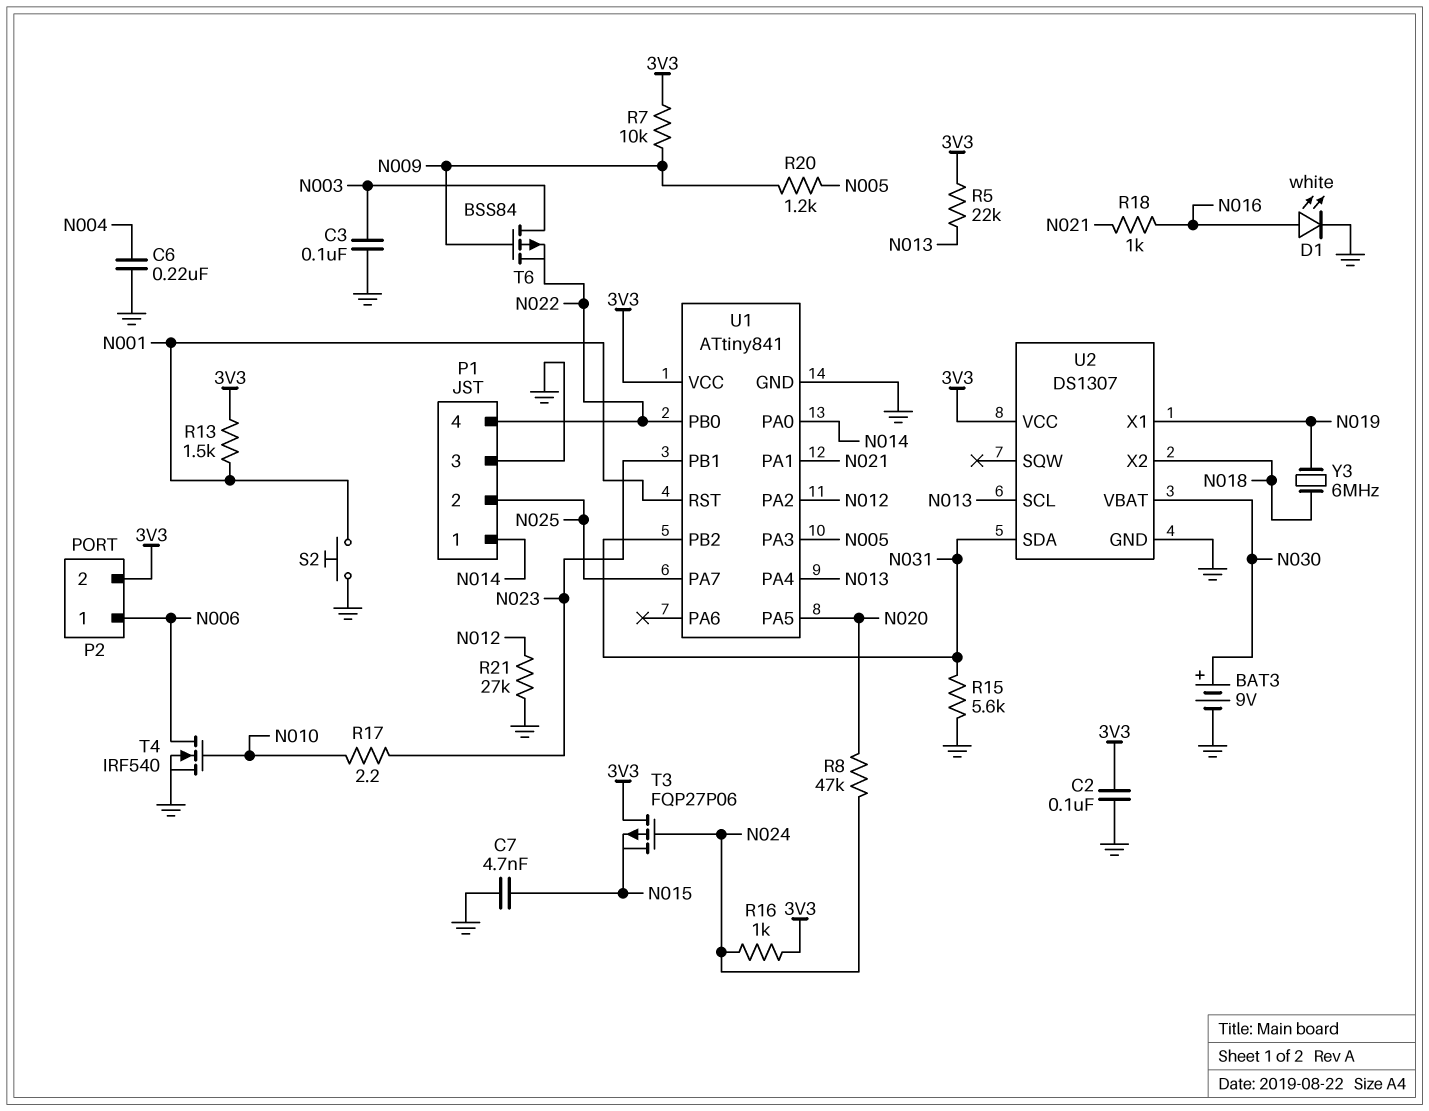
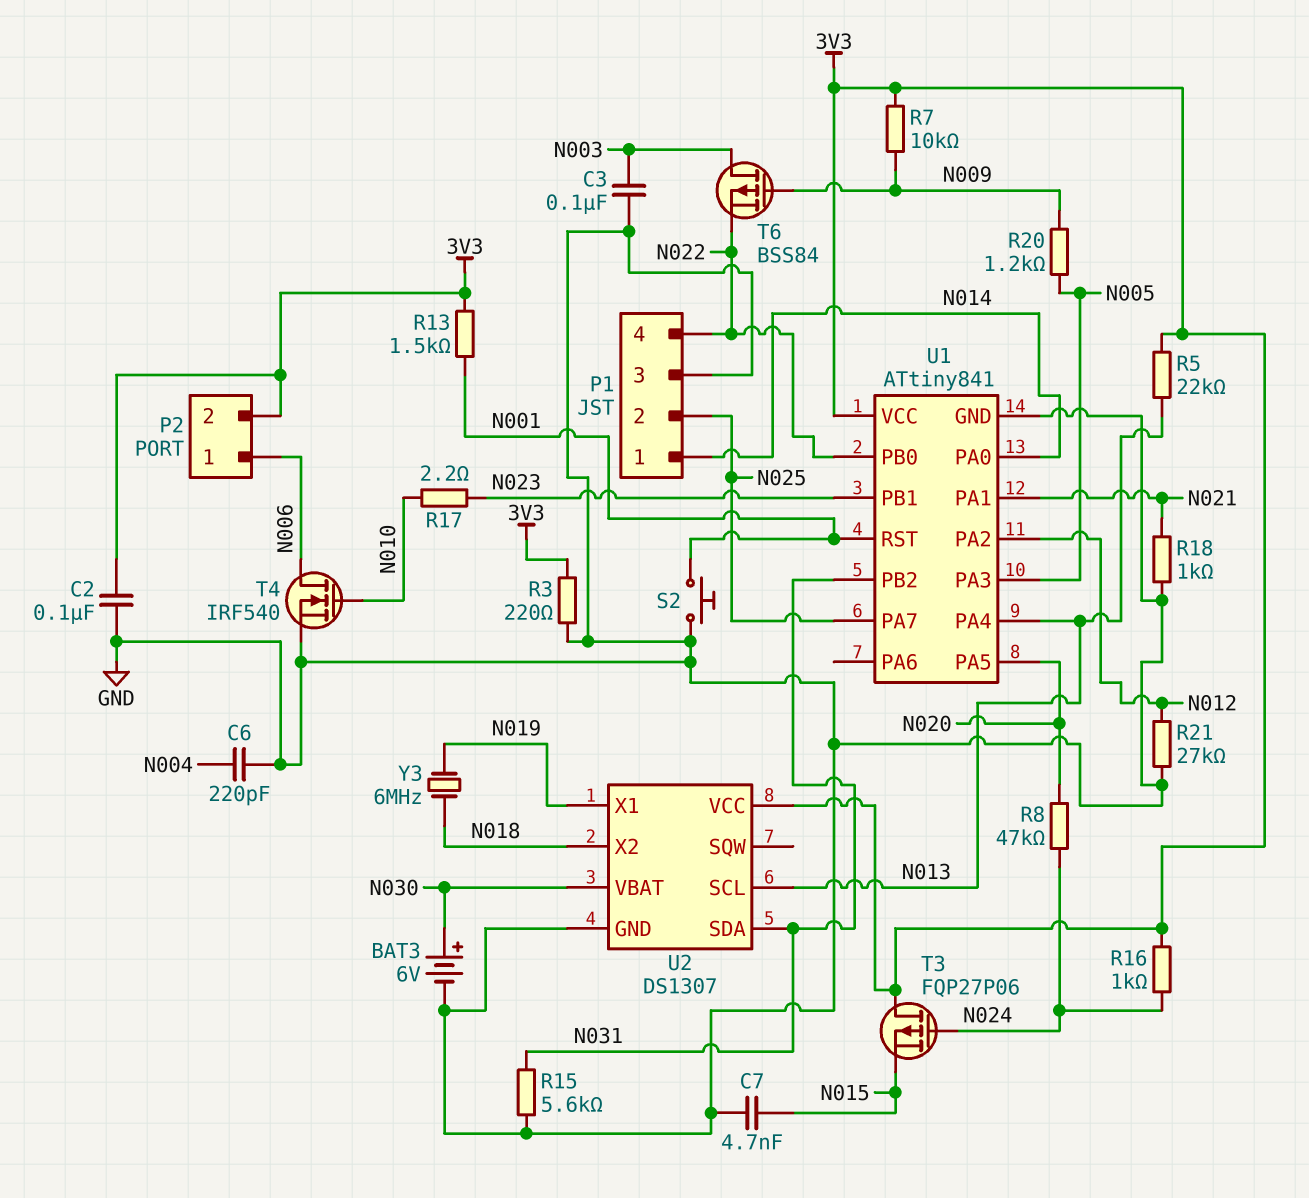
BAT3: 9V (plus N030, minus GND) -> 6V (plus N030, minus GND)
C6: 220nF (GND, N004) -> 220pF (GND, N004)
D1: LED white (A N016, K GND) -> none
R3: none -> 220 (3V3, GND)
R18: 1k (N016, N021) -> 1k (GND, N021)

